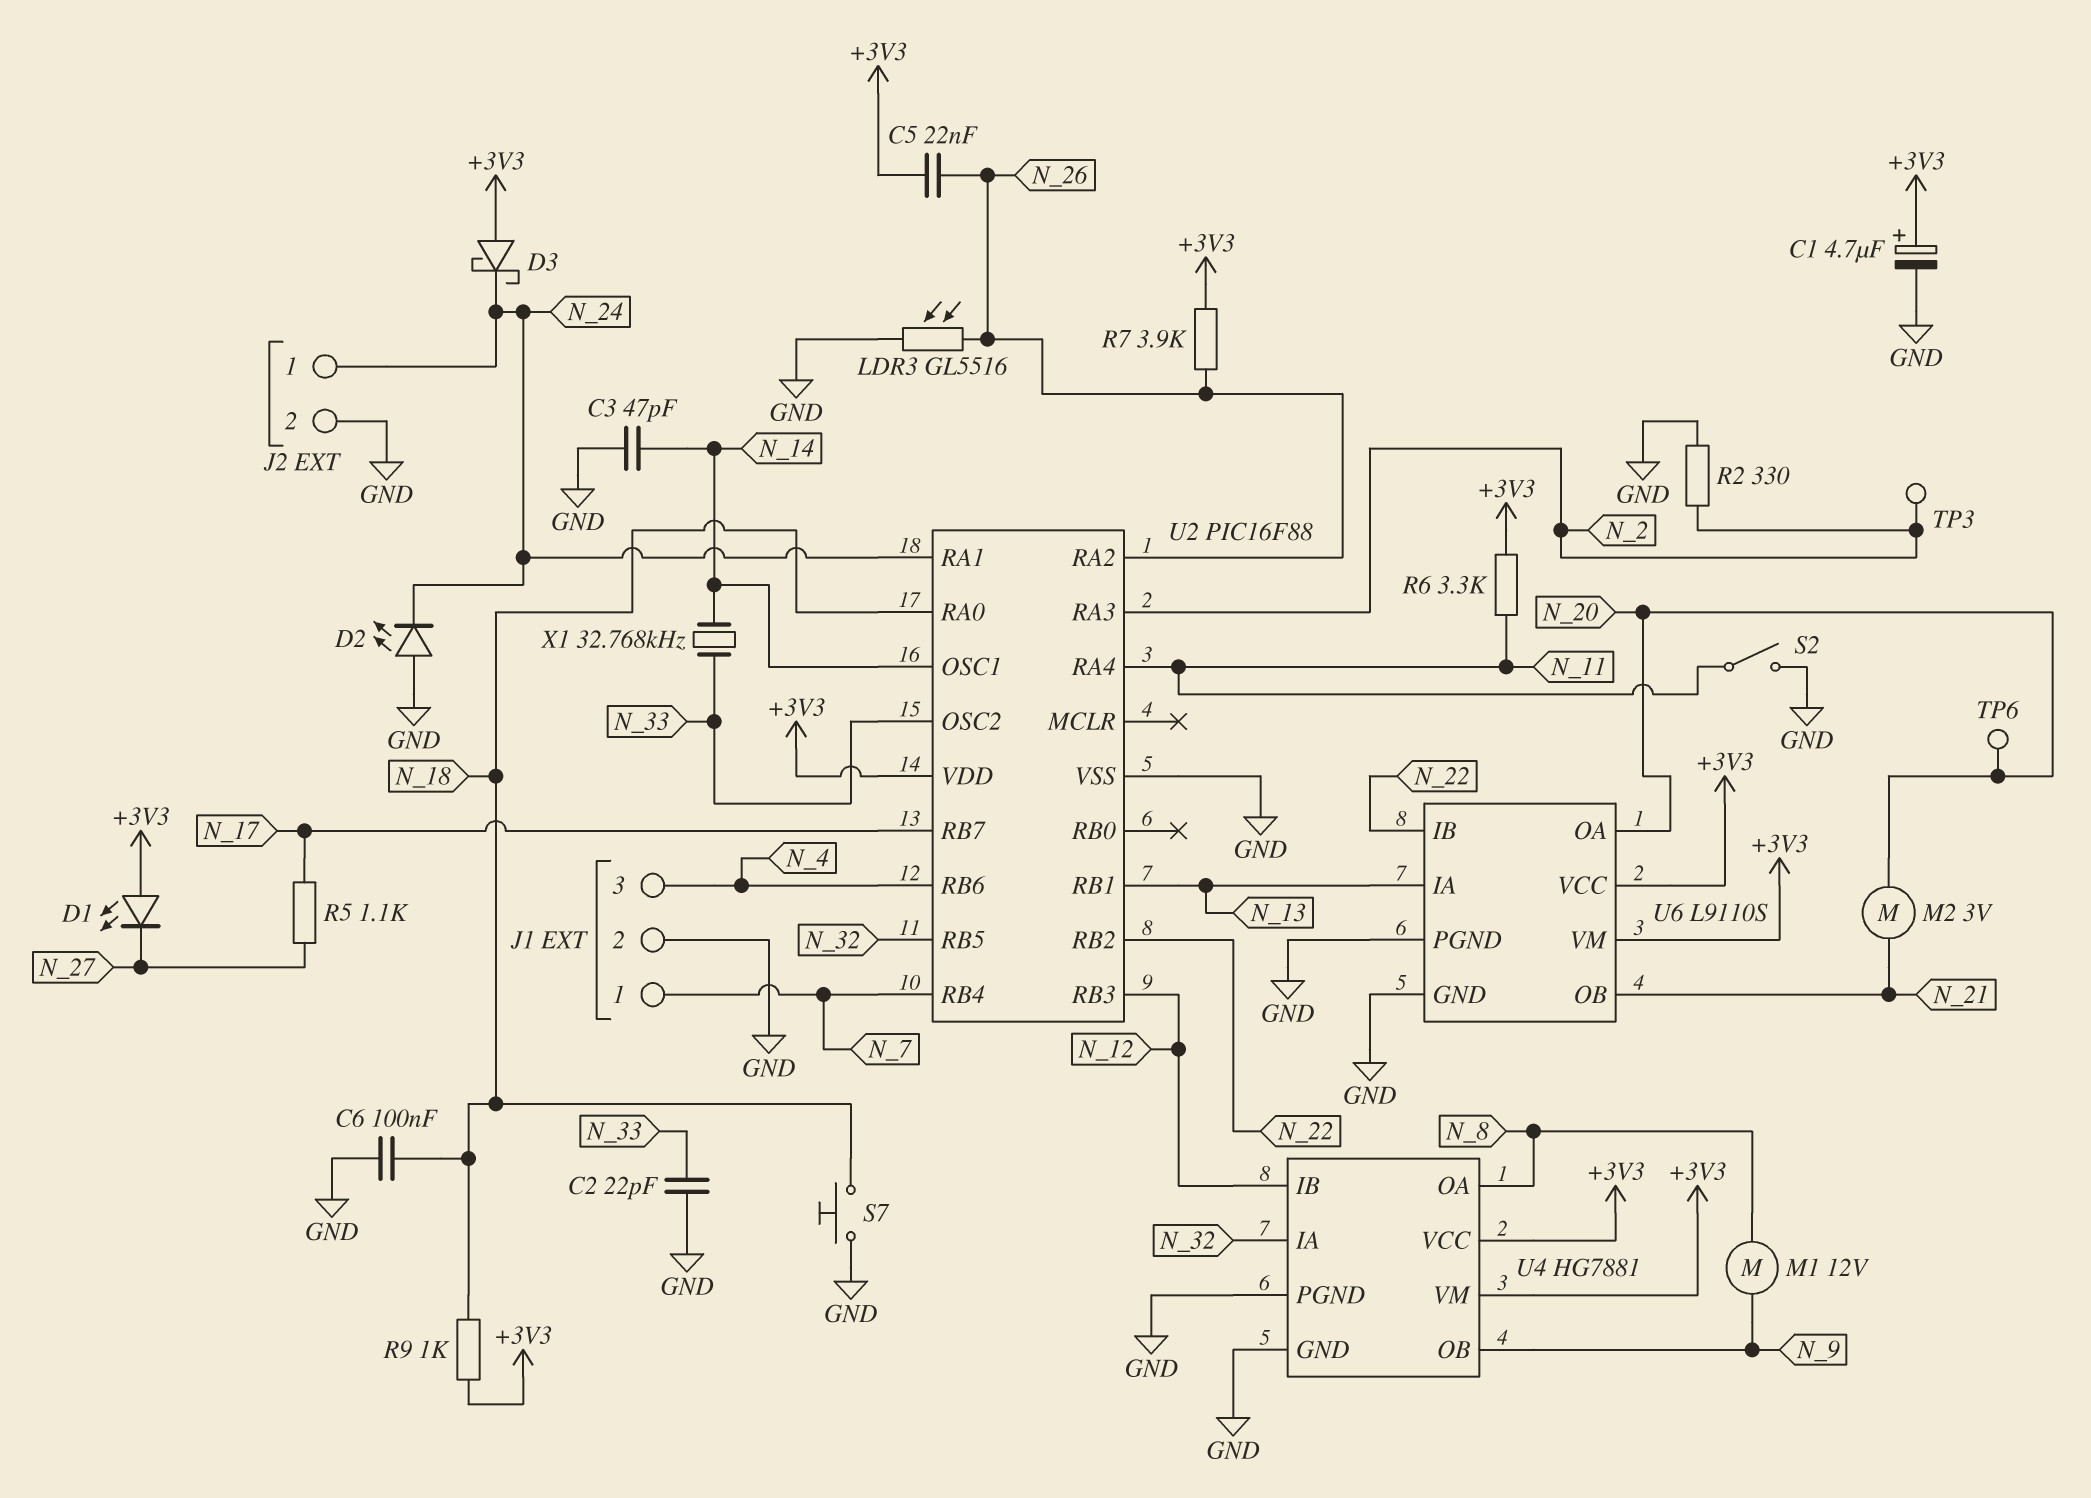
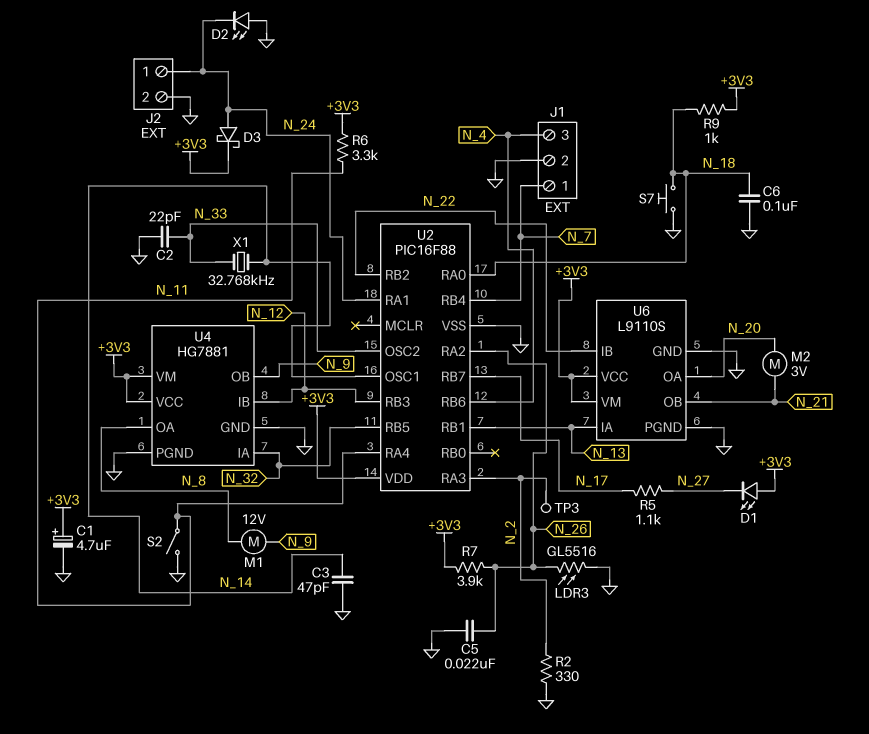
C5: 22nF (+3V3, N_26) -> 22nF (GND, N_26)
D3: schottky (A +3V3, K N_24) -> schottky (A N_24, K +3V3)
TP6: test point (N_20) -> none

